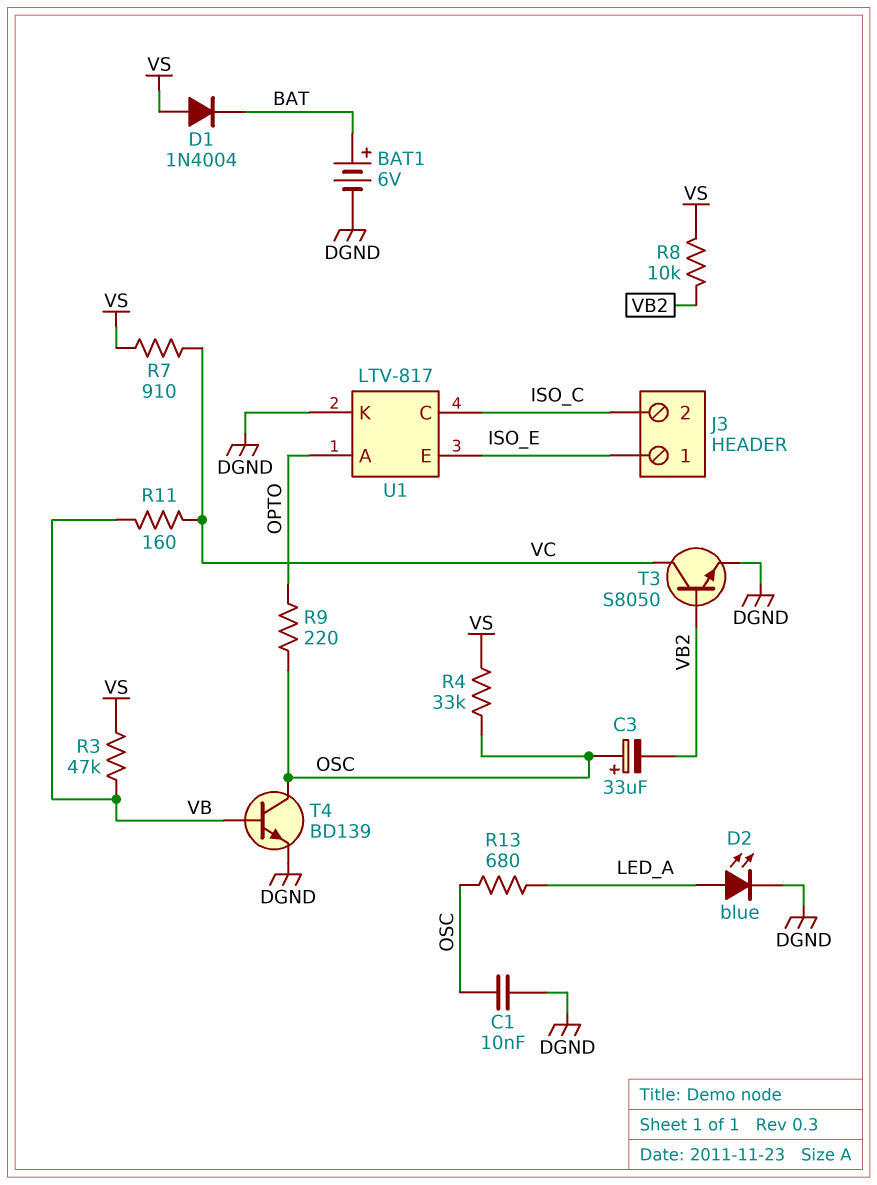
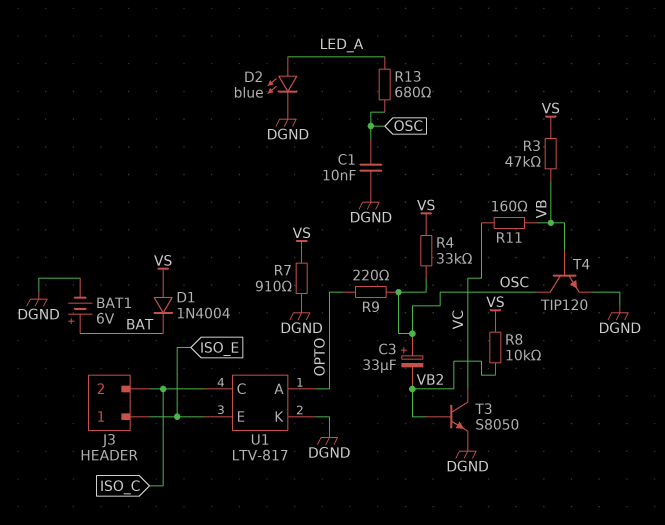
R7: 910 (VC, VS) -> 910 (DGND, VS)
T4: NPN BD139 (B VB, C OSC, E DGND) -> NPN TIP120 (B VB, C OSC, E DGND)

